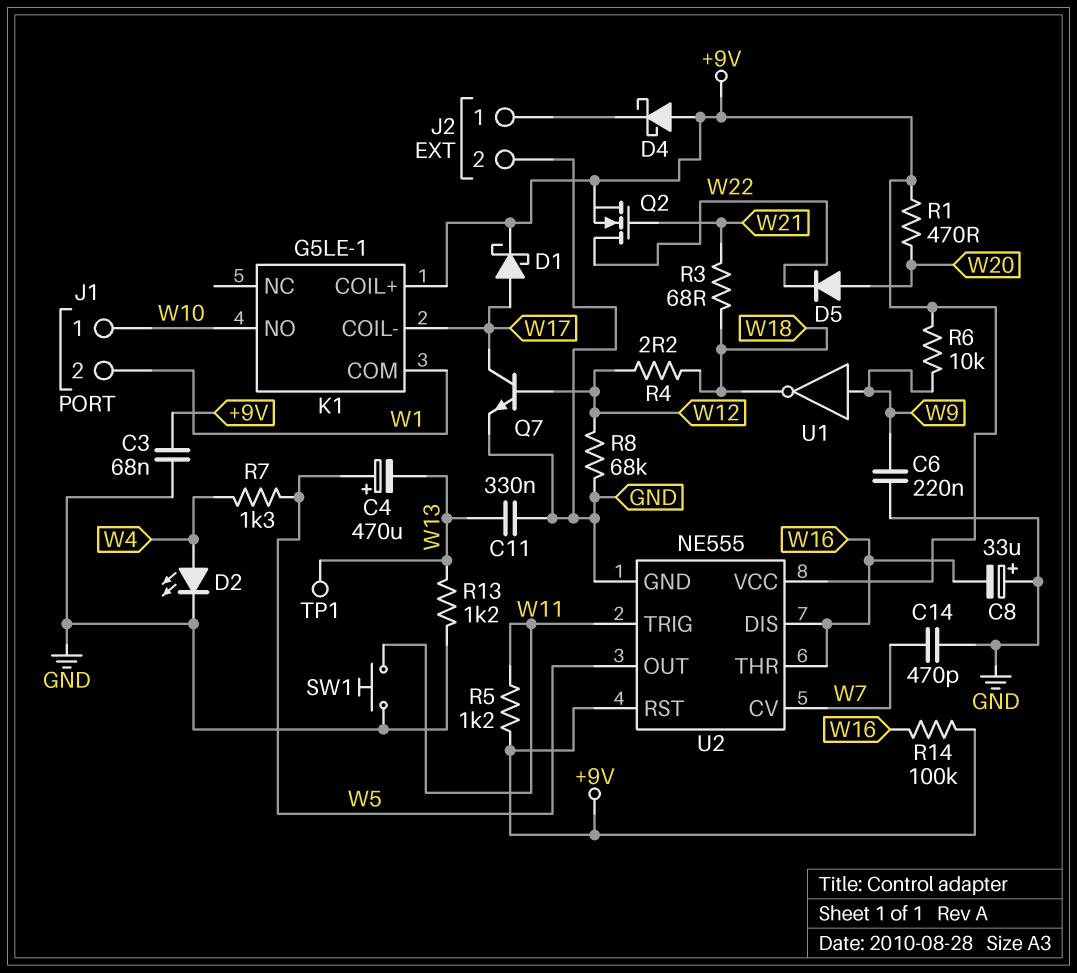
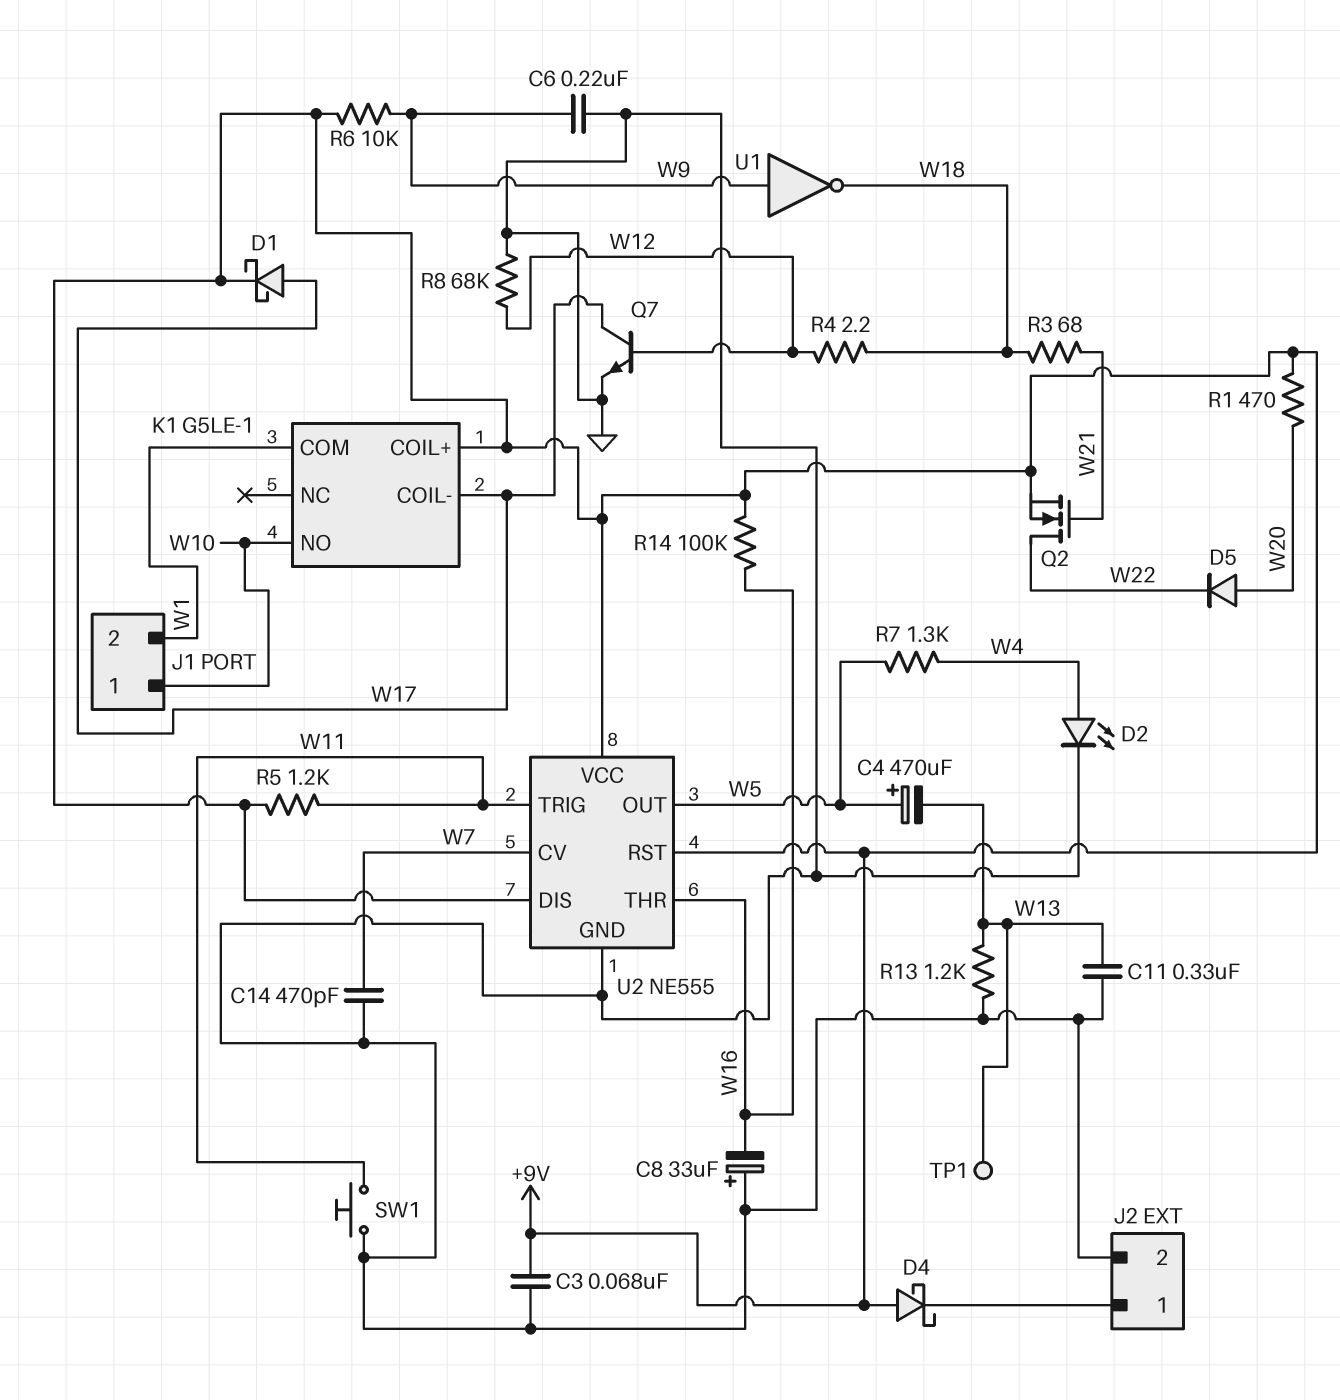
U2 pin DIS: W16 -> +9V

